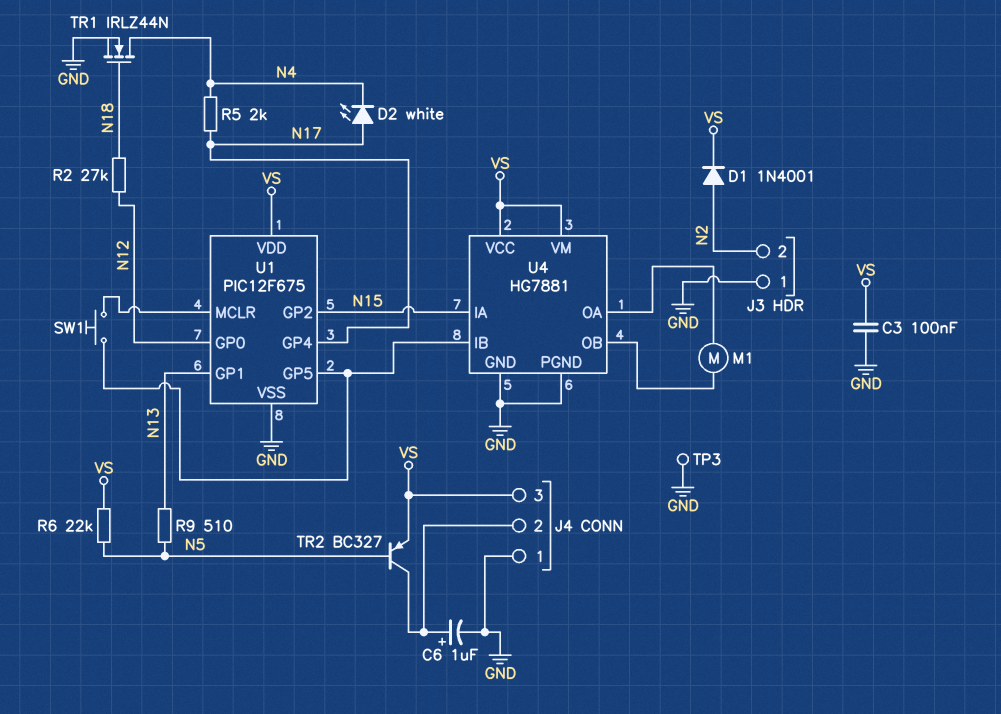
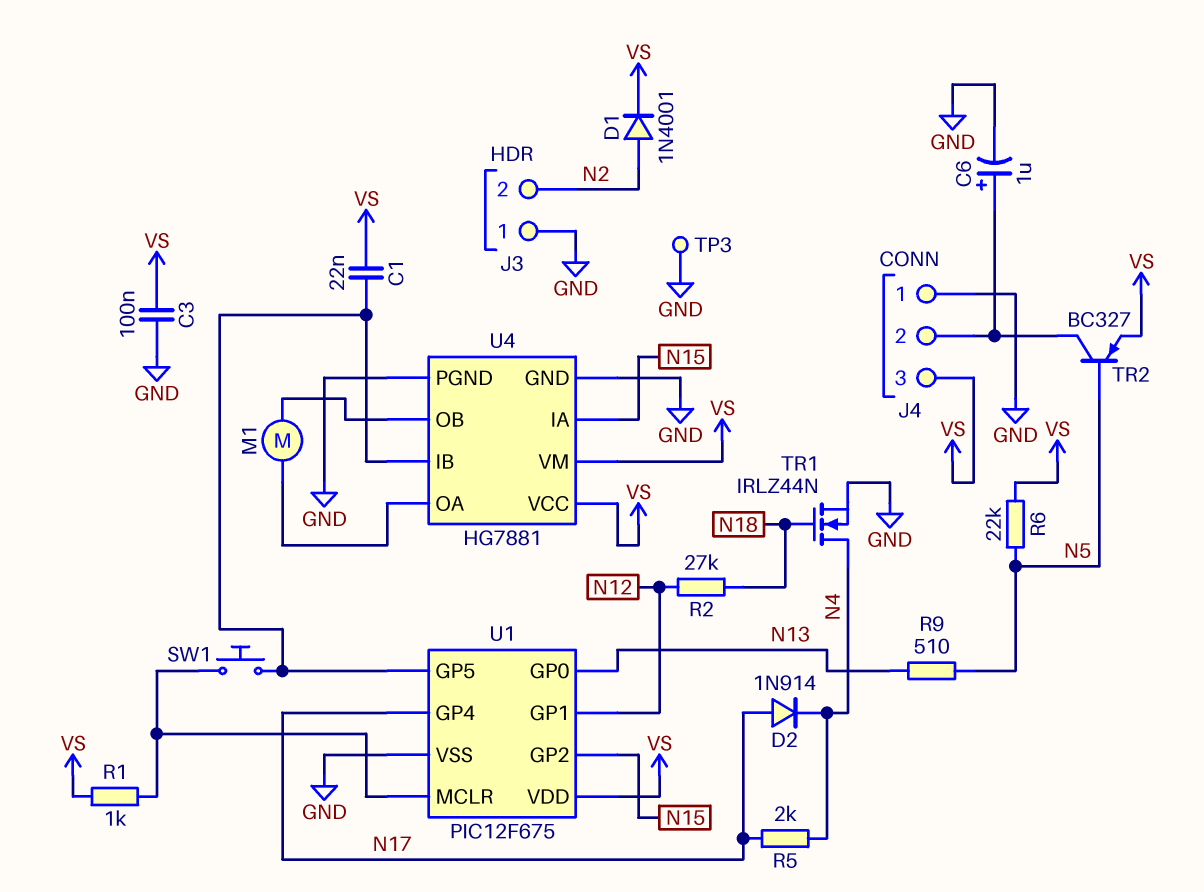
C1: none -> 22nF (U1/GP5, VS)
D2: LED white (A N17, K N4) -> diode 1N914 (A N17, K N4)
R1: none -> 1k (U1/MCLR, VS)
U1 pin GP0: N12 -> N13
U1 pin GP1: N13 -> N12

